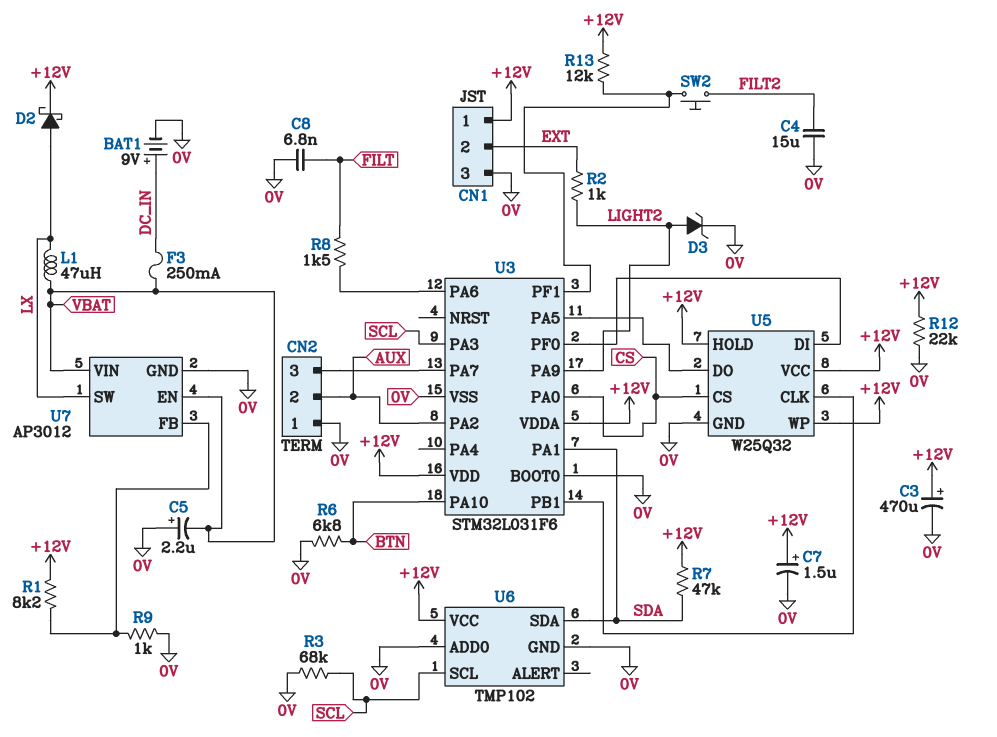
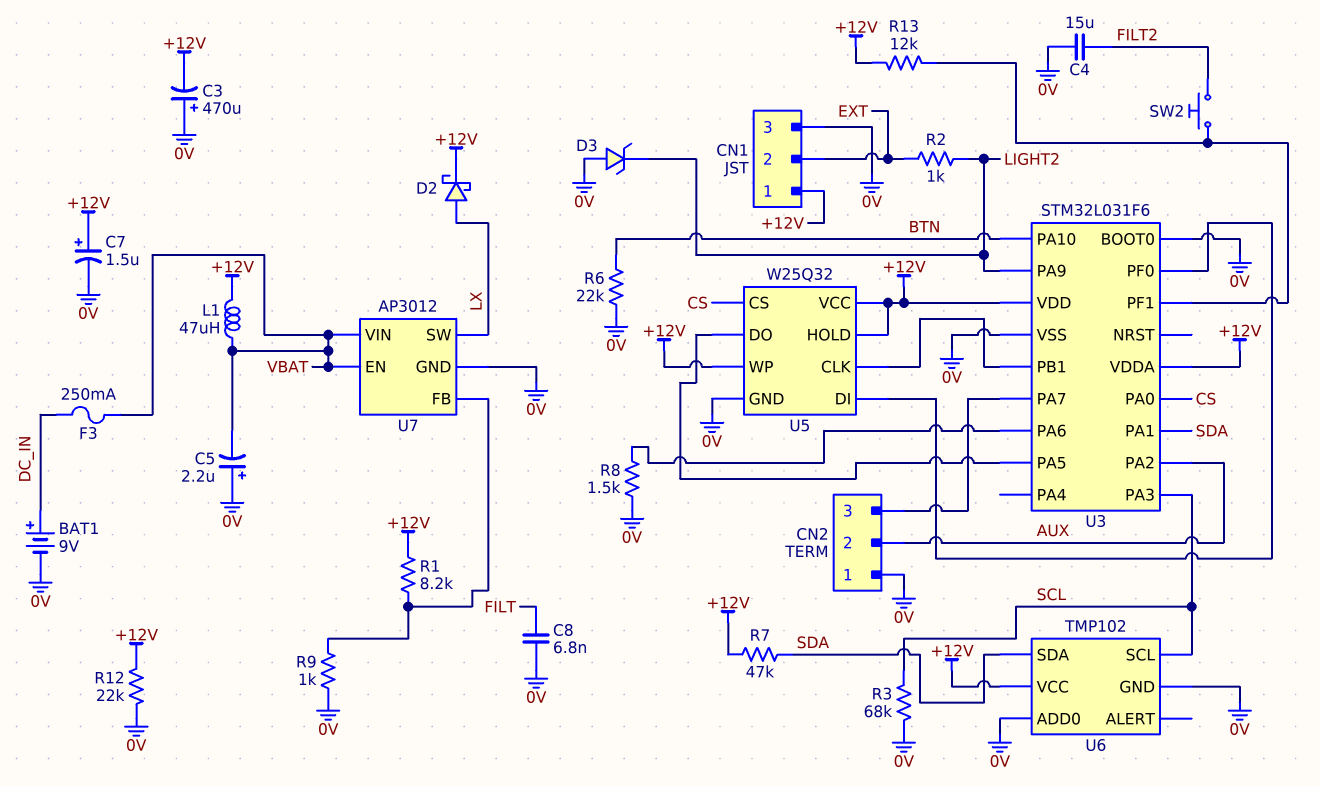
C3: 470uF (plus +12V, minus 0V) -> 470uF (plus 0V, minus +12V)
D3: zener (A LIGHT2, K 0V) -> zener (A 0V, K LIGHT2)
L1: 47uH (LX, VBAT) -> 47uH (+12V, VBAT)
R6: 6.8k (0V, BTN) -> 22k (0V, BTN)
R8: 1.5k (FILT, U3/PA6) -> 1.5k (0V, U3/PA6)

